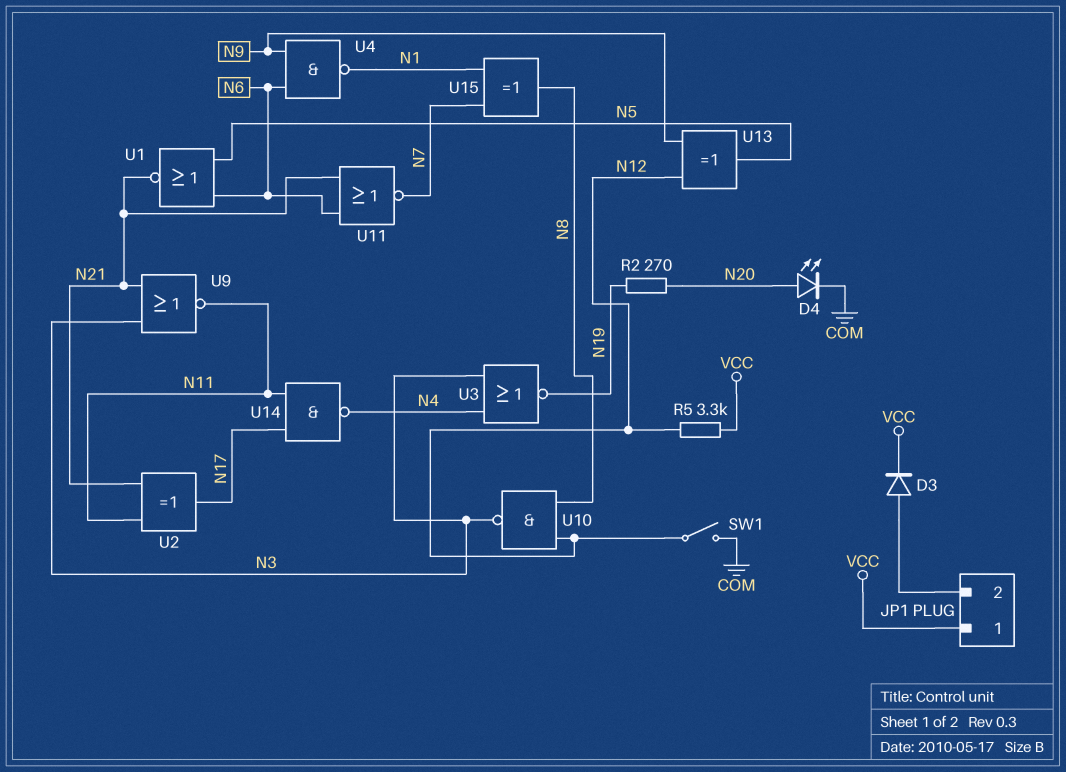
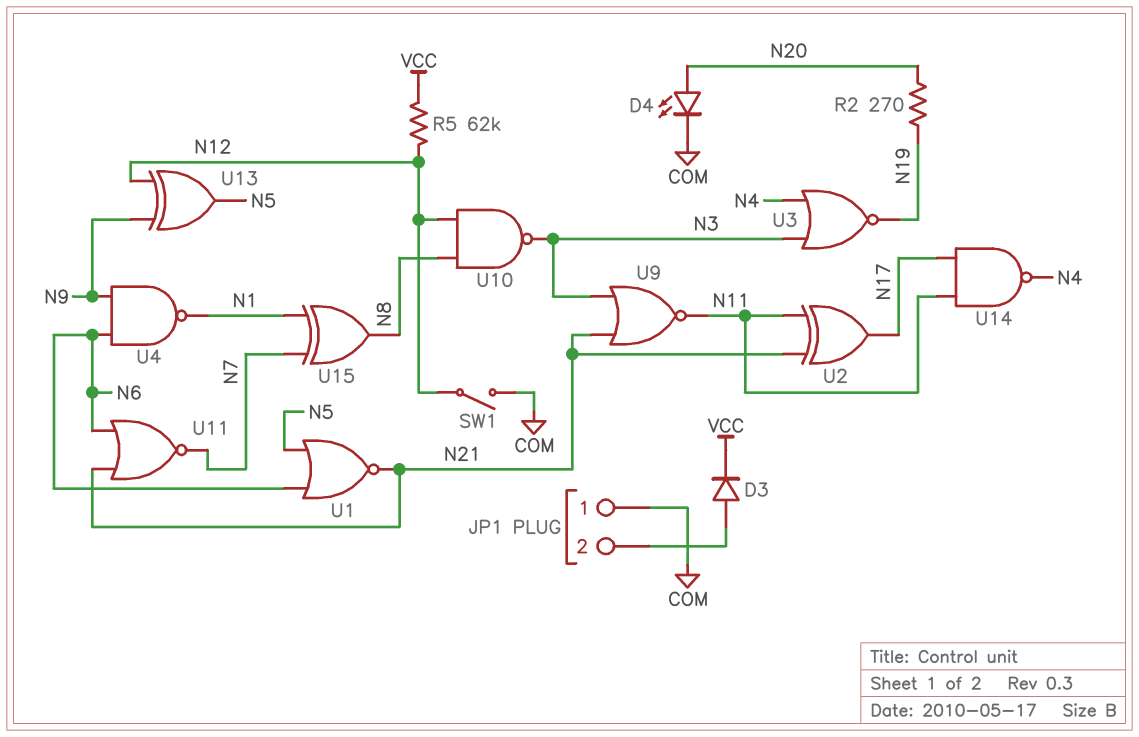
JP1 pin 1: VCC -> COM
R5: 3.3k (N12, VCC) -> 62k (N12, VCC)

